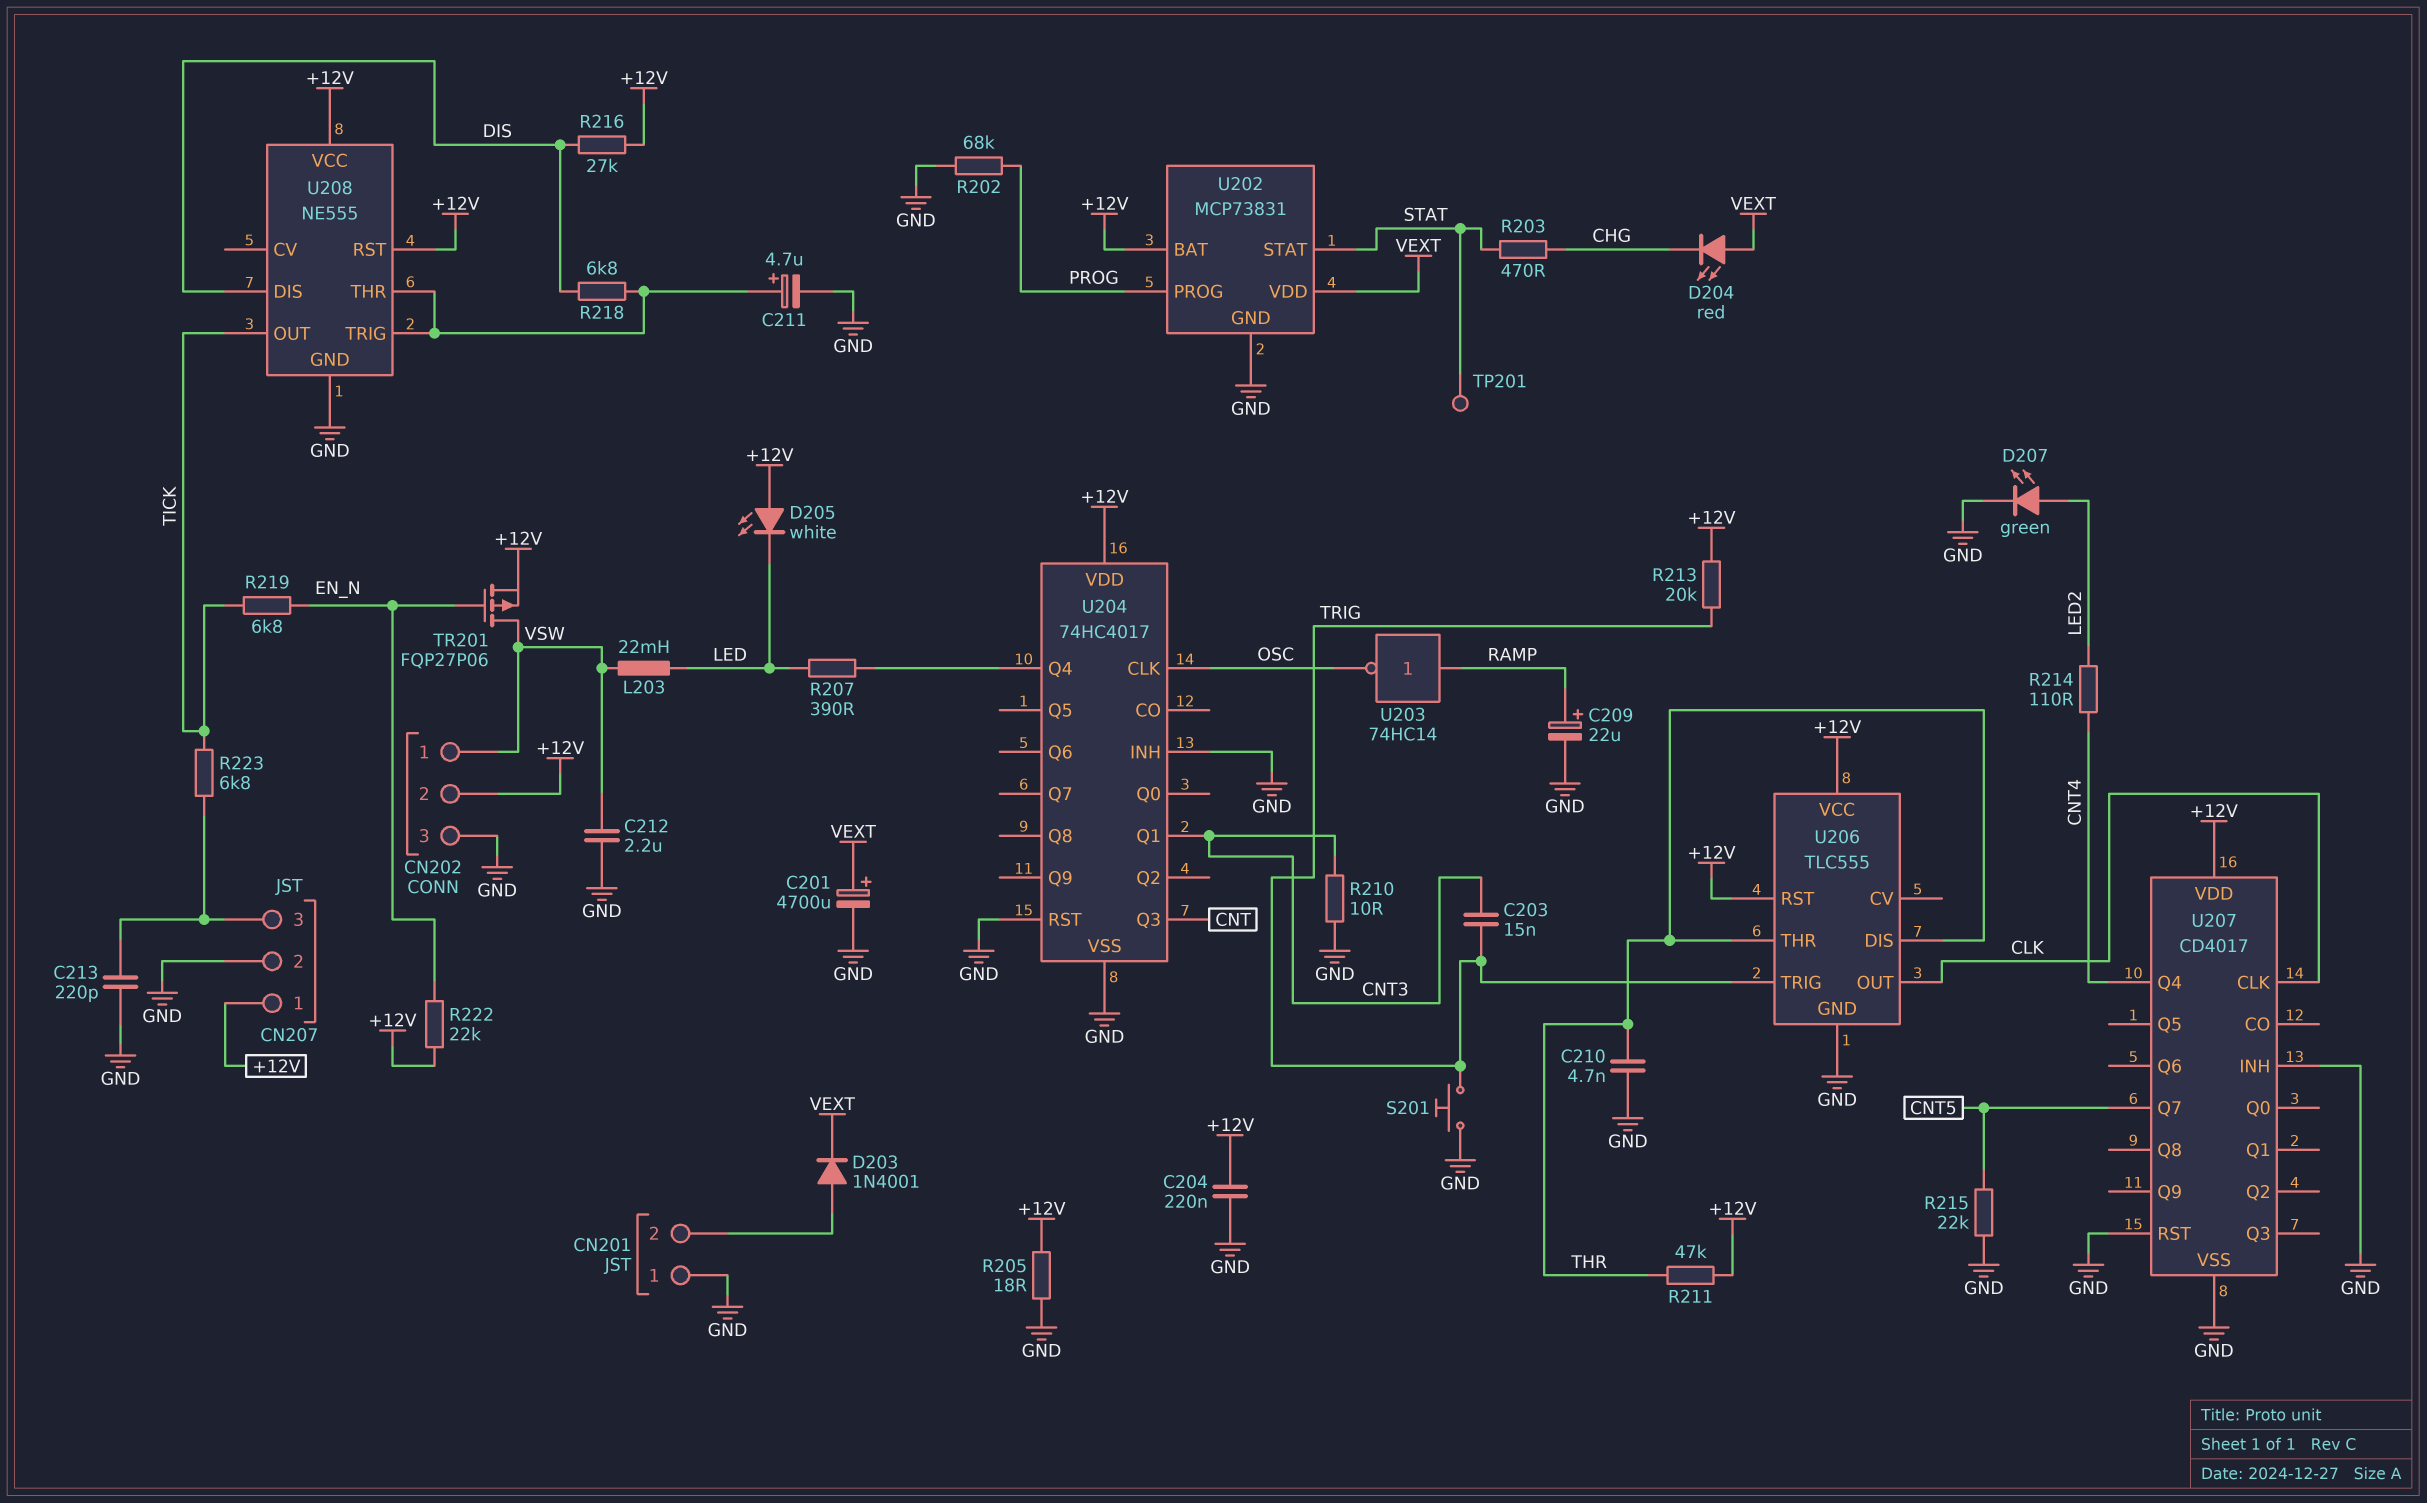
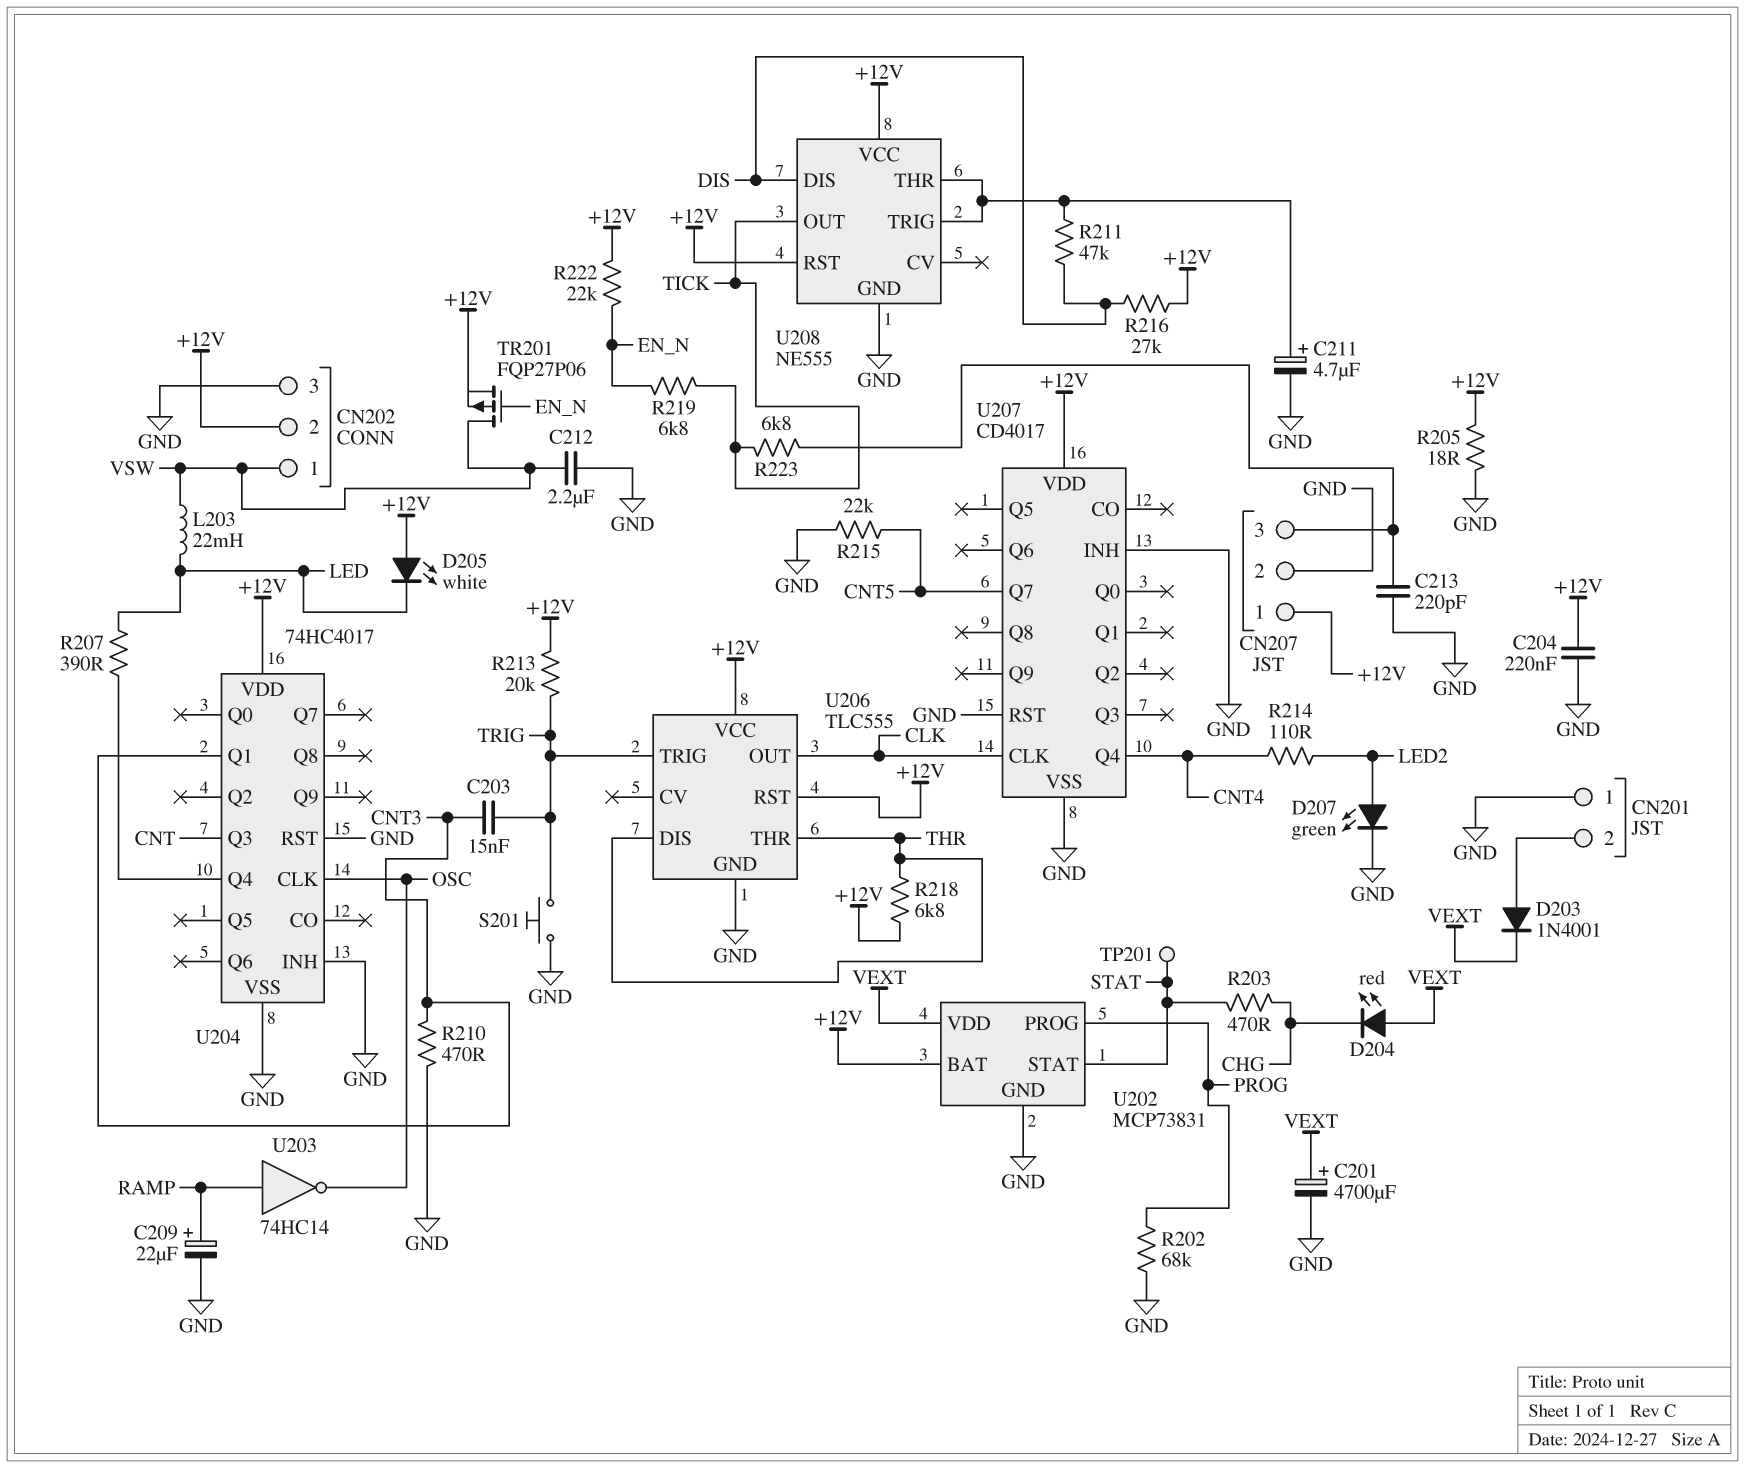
C210: 4.7nF (GND, THR) -> none
R210: 10 (CNT3, GND) -> 470 (CNT3, GND)
R211: 47k (+12V, THR) -> 47k (DIS, U208/THR)
R218: 6.8k (DIS, U208/THR) -> 6.8k (+12V, THR)

